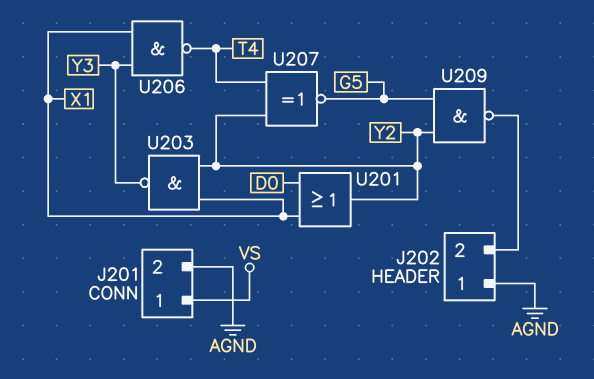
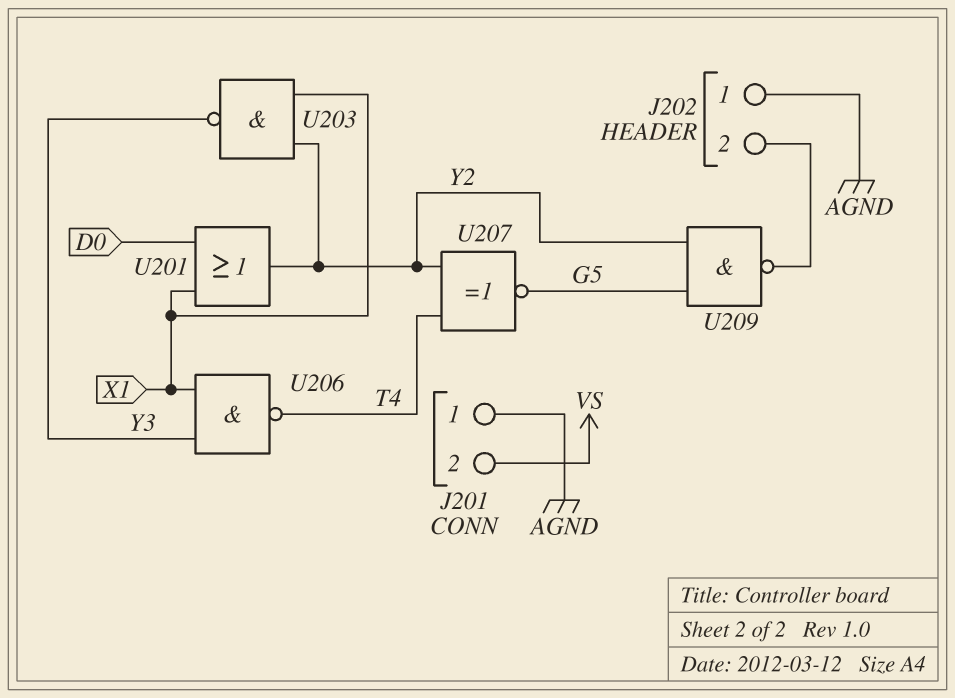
J201 pin 1: VS -> AGND
J201 pin 2: AGND -> VS

